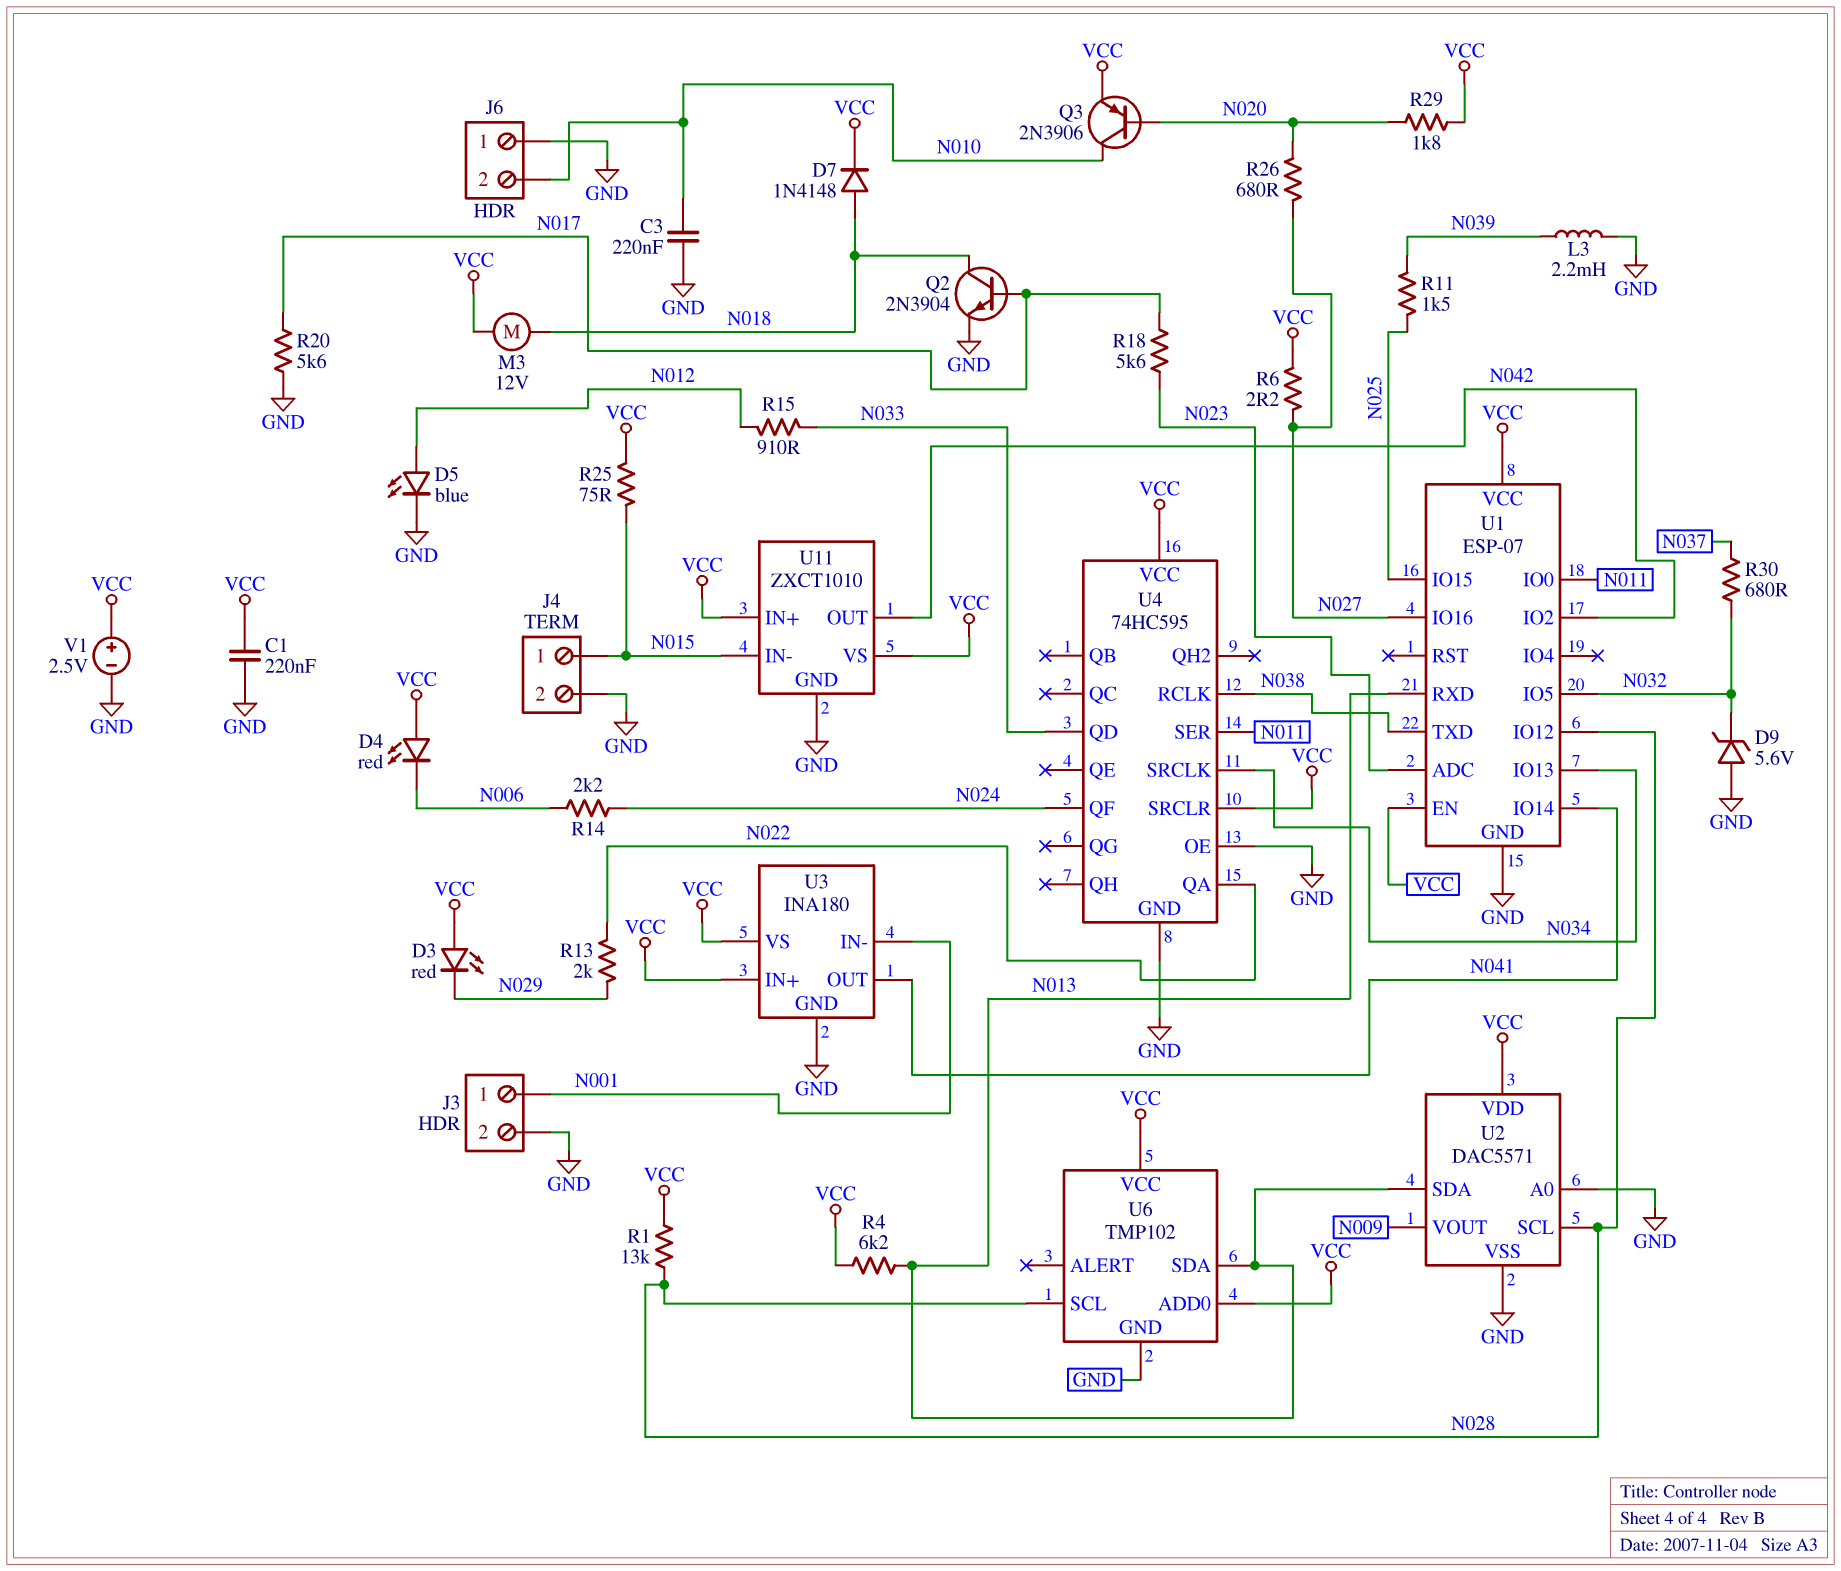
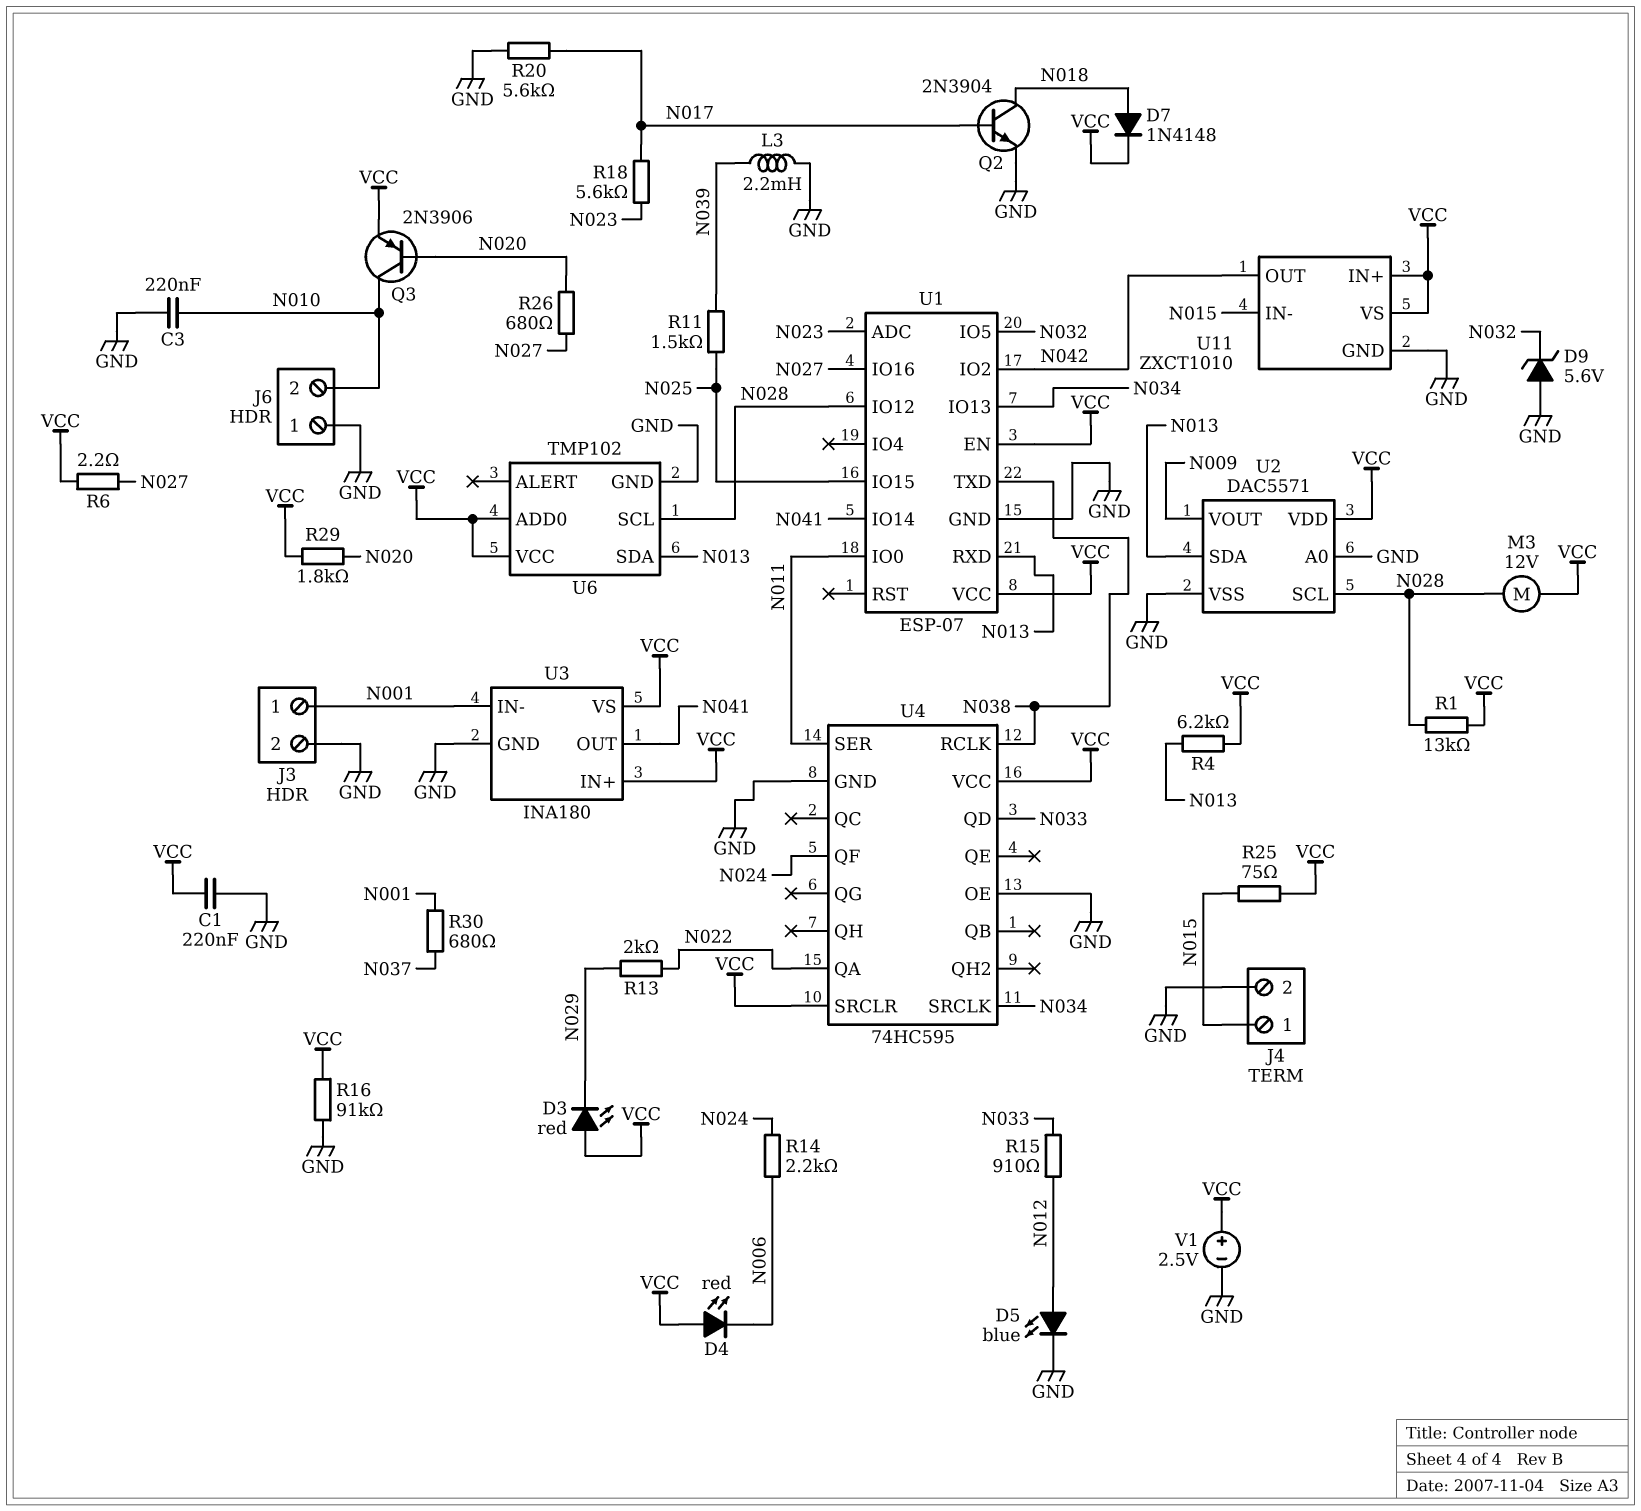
M3: motor 12V (N018, VCC) -> motor 12V (N028, VCC)
R16: none -> 91k (GND, VCC)
R30: 680 (N032, N037) -> 680 (N001, N037)

